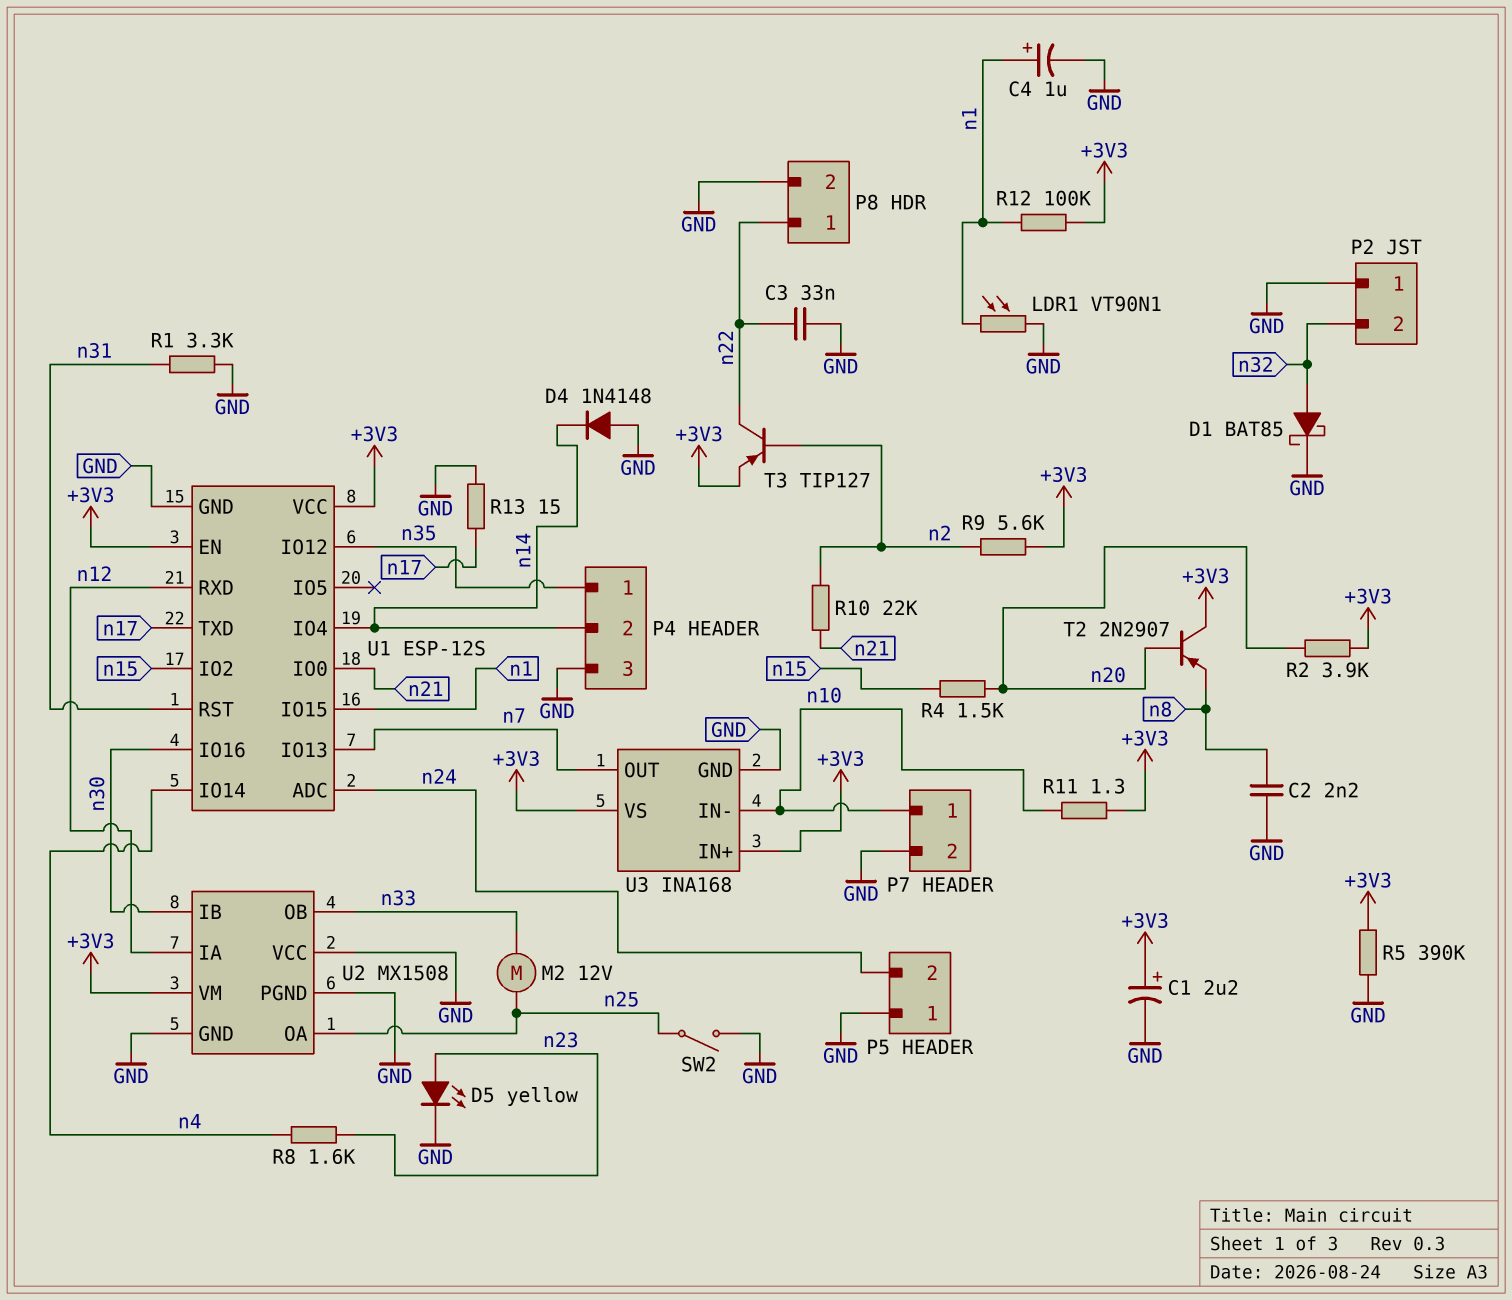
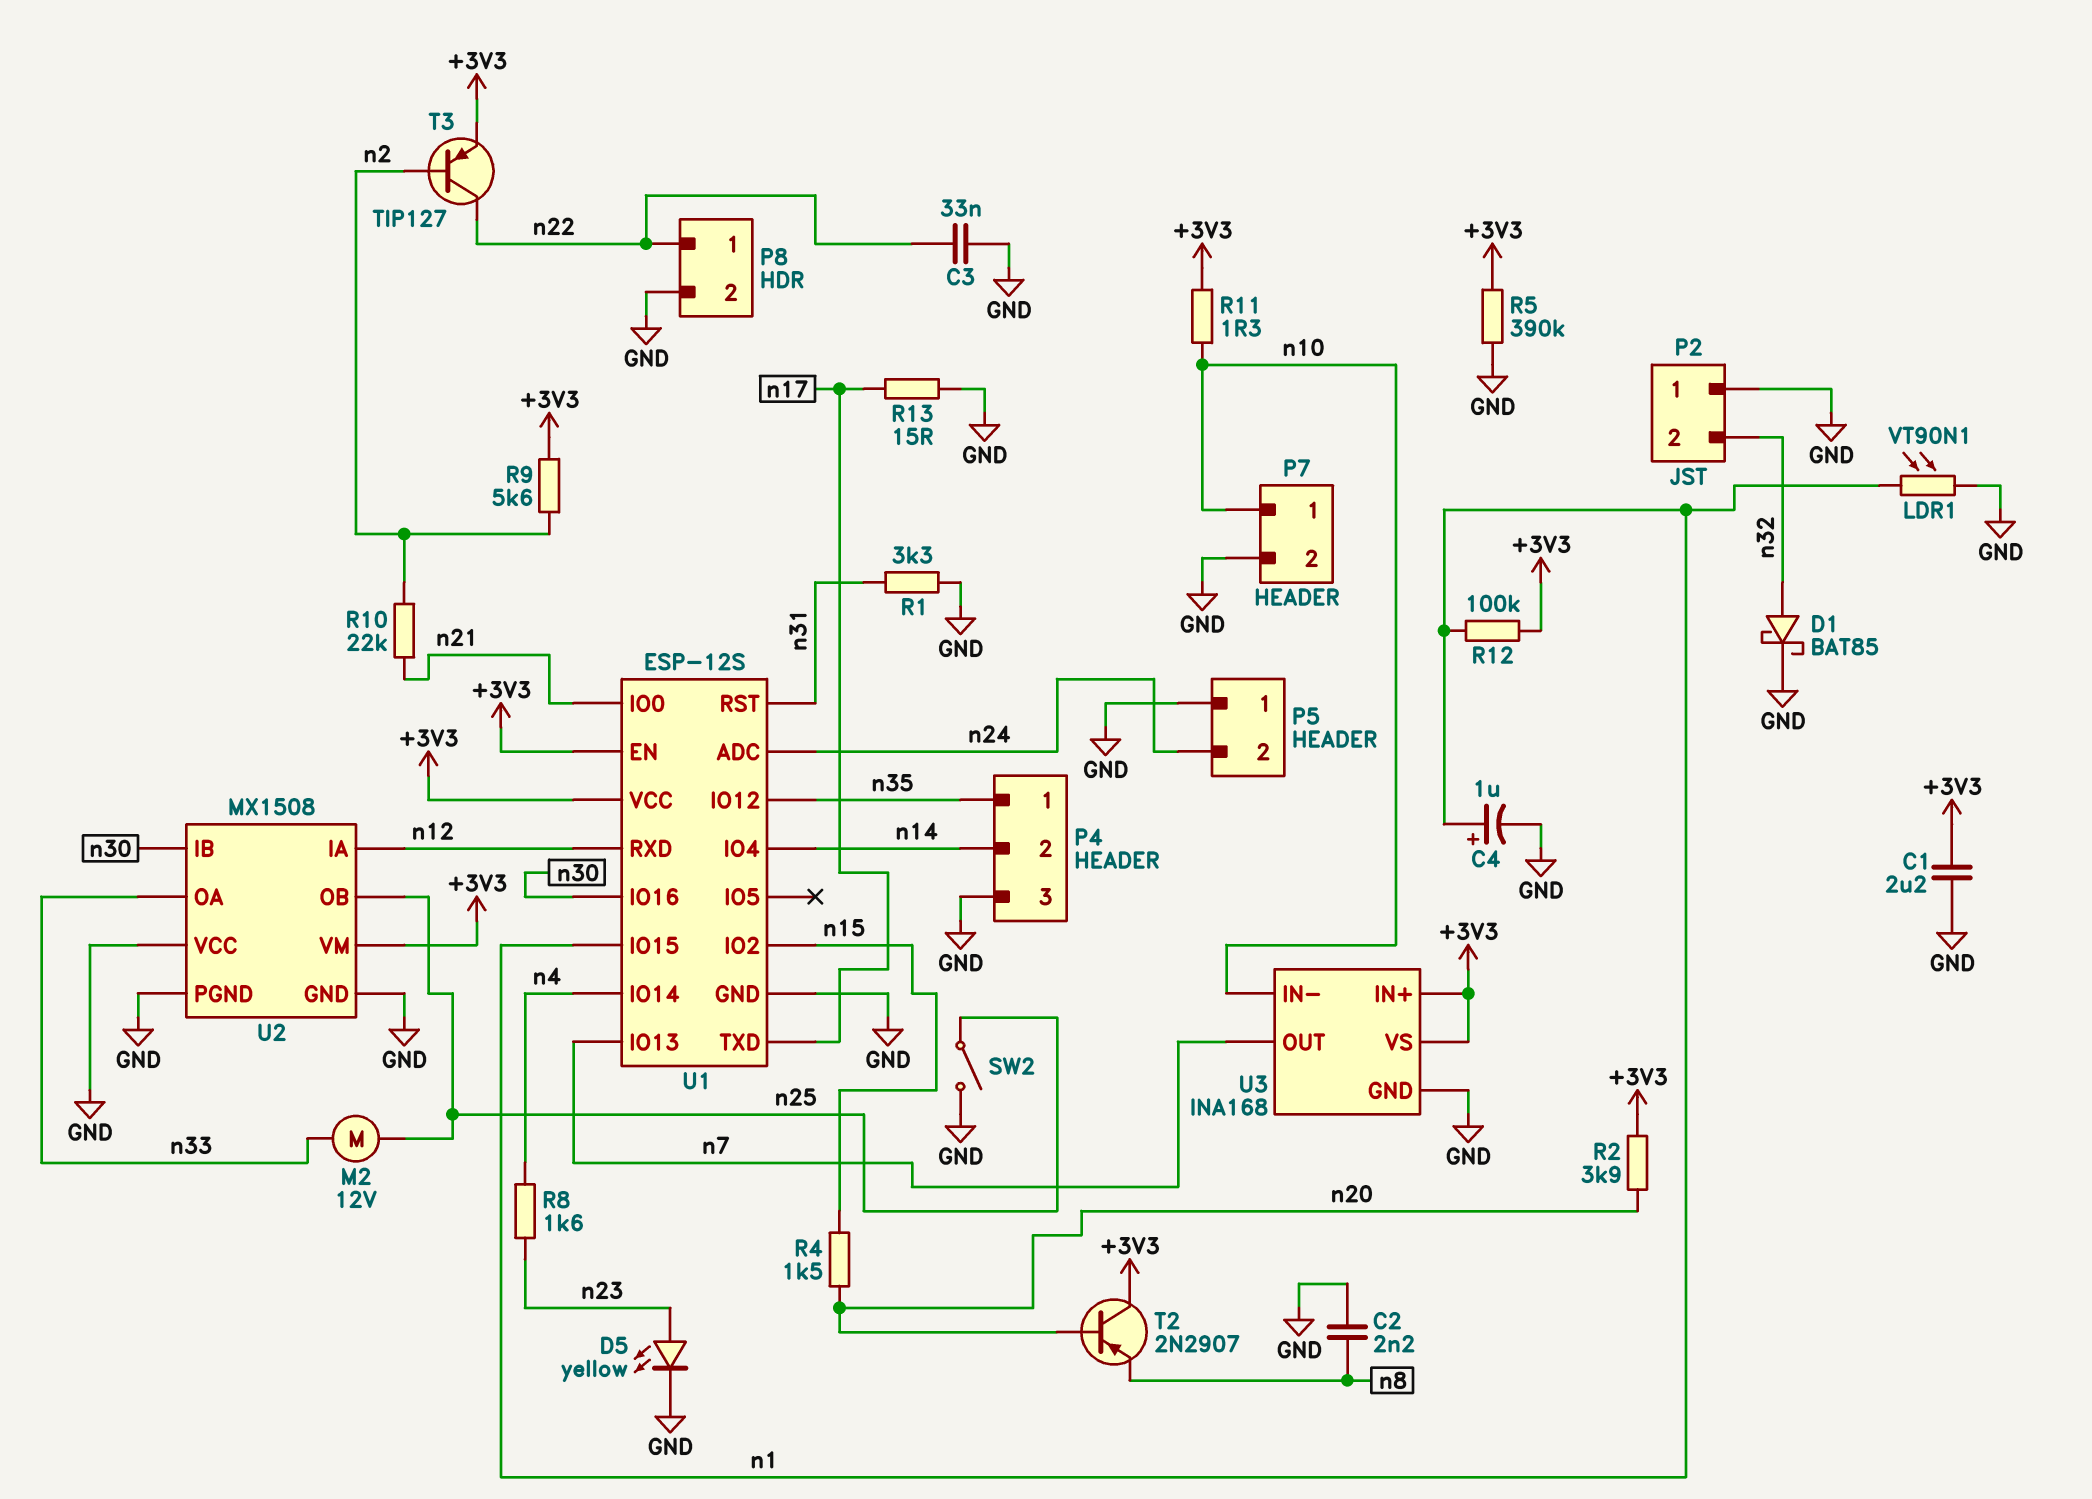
C1: 2.2uF (plus +3V3, minus GND) -> 2.2uF (+3V3, GND)
D4: diode 1N4148 (A GND, K n14) -> none
U2 pin OA: n25 -> n33
U2 pin OB: n33 -> n25

